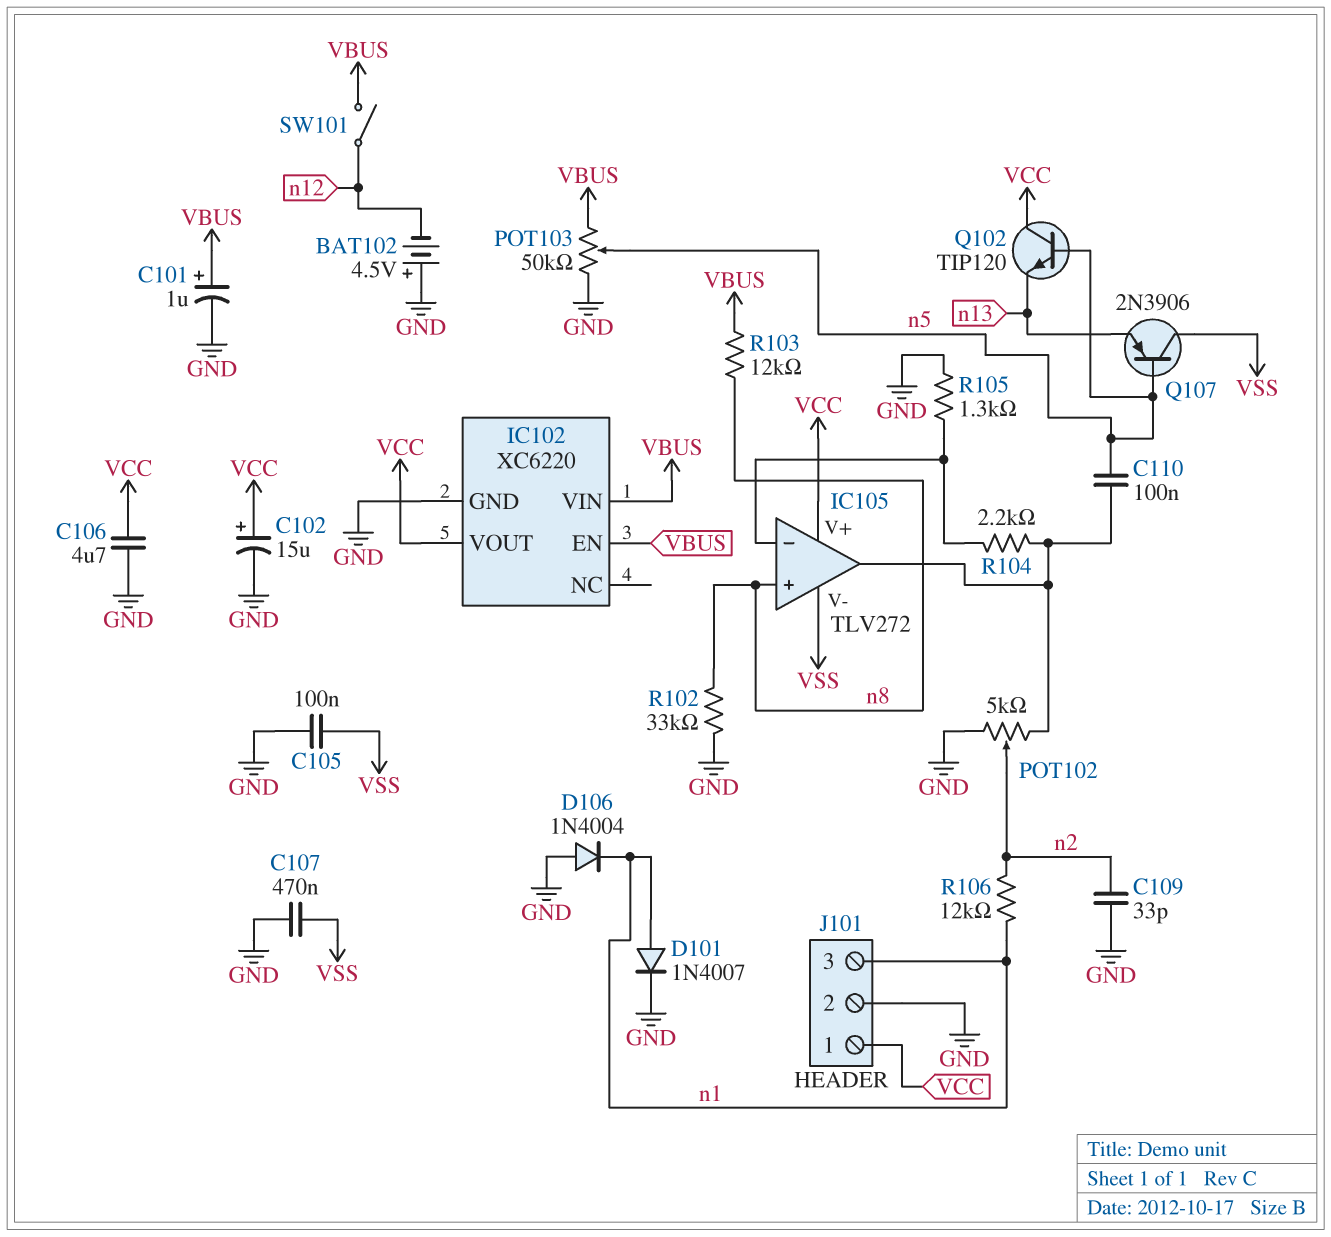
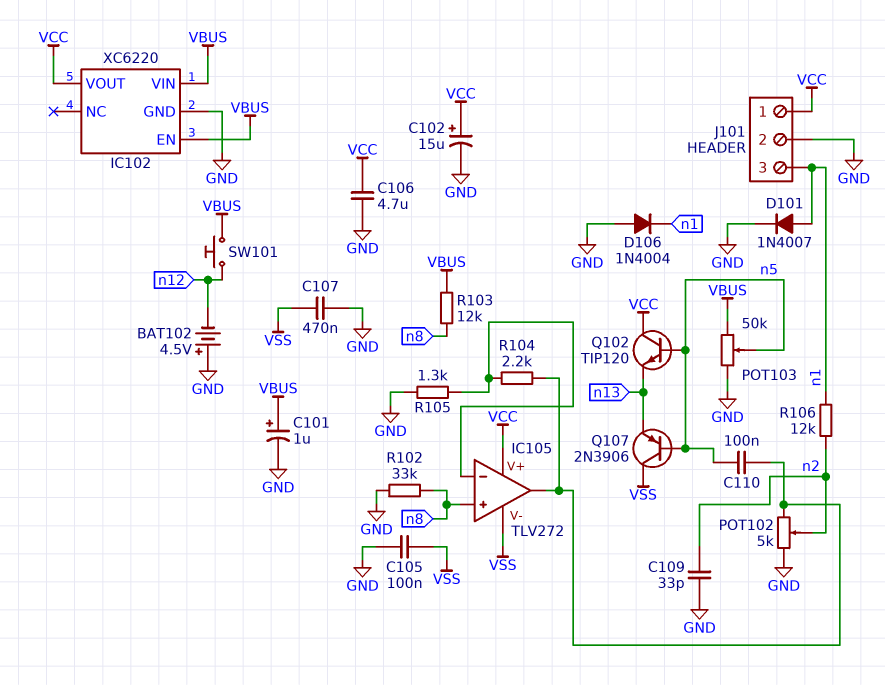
SW101: switch (VBUS, n12) -> button (VBUS, n12)

